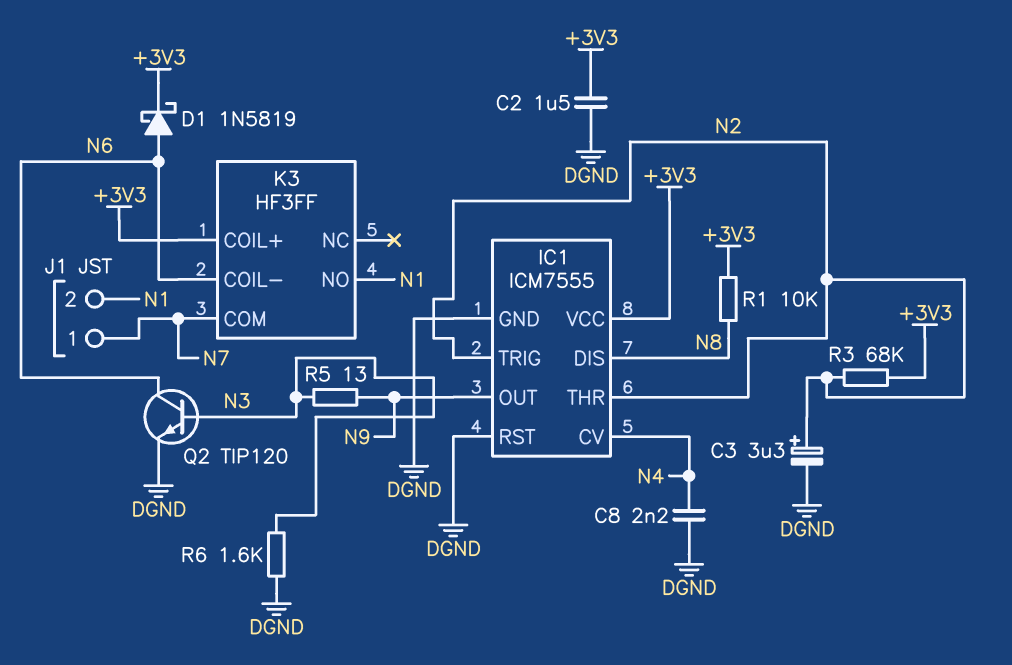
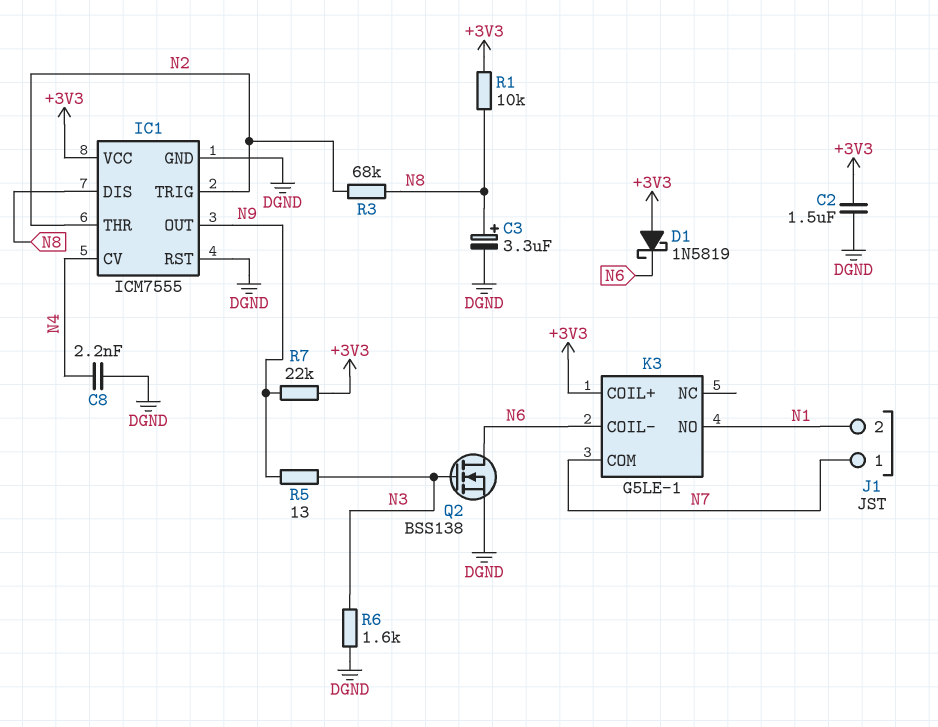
C3: 3.3uF (plus N2, minus DGND) -> 3.3uF (plus N8, minus DGND)
D1: schottky 1N5819 (A N6, K +3V3) -> schottky 1N5819 (A +3V3, K N6)
K3: HF3FF -> G5LE-1
Q2: NPN TIP120 (B N3, C N6, E DGND) -> NMOS BSS138 (G N3, D N6, S DGND)
R3: 68k (+3V3, N2) -> 68k (N2, N8)
R7: none -> 22k (+3V3, N9)

